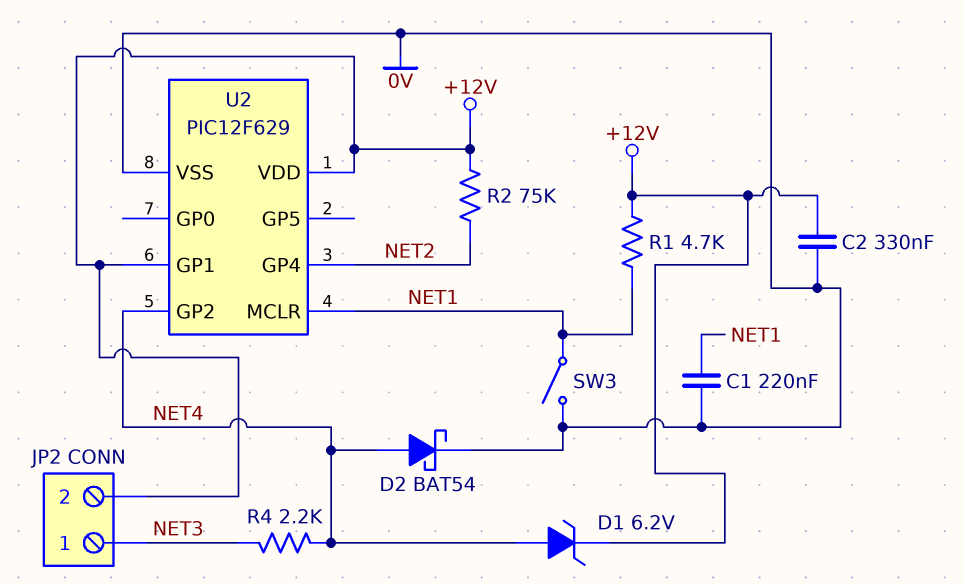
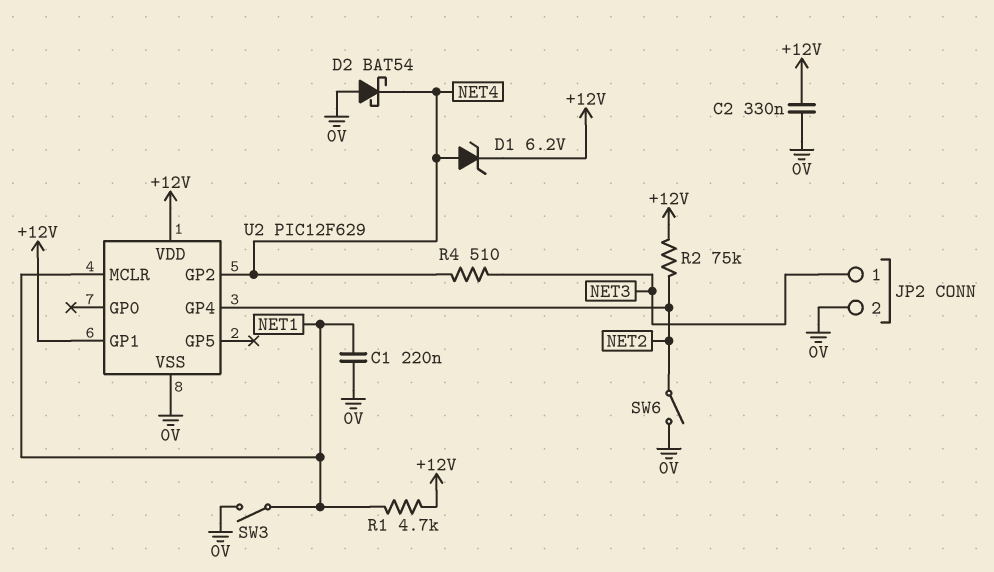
D2: schottky BAT54 (A NET4, K 0V) -> schottky BAT54 (A 0V, K NET4)
JP2 pin 2: +12V -> 0V
R4: 2.2k (NET3, NET4) -> 510 (NET3, NET4)
SW6: none -> switch (0V, NET2)

